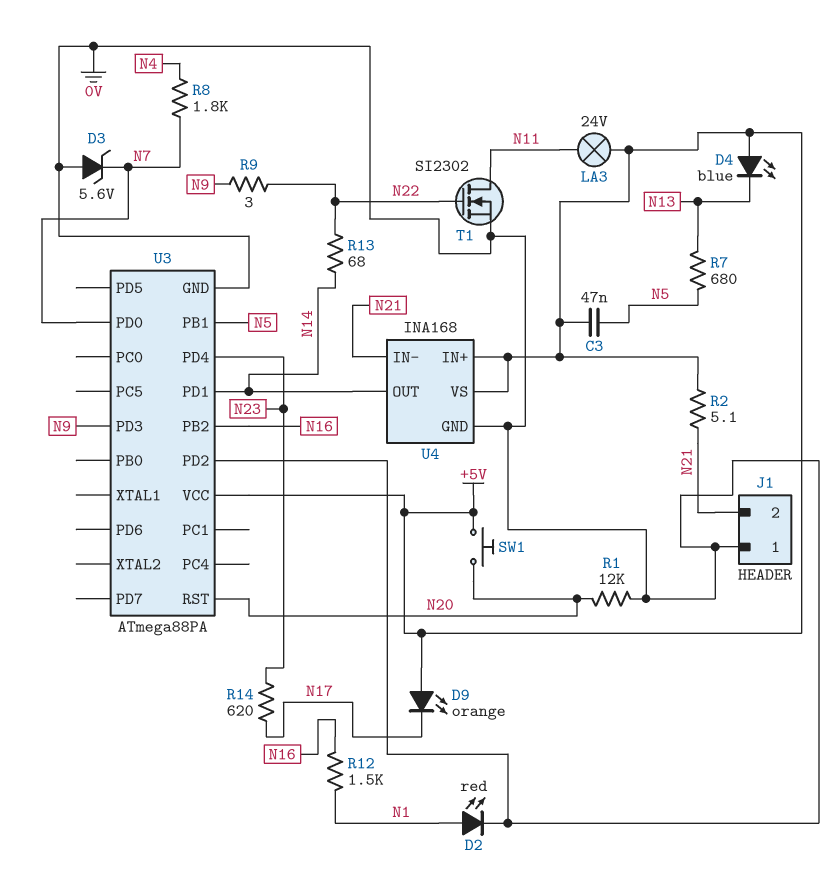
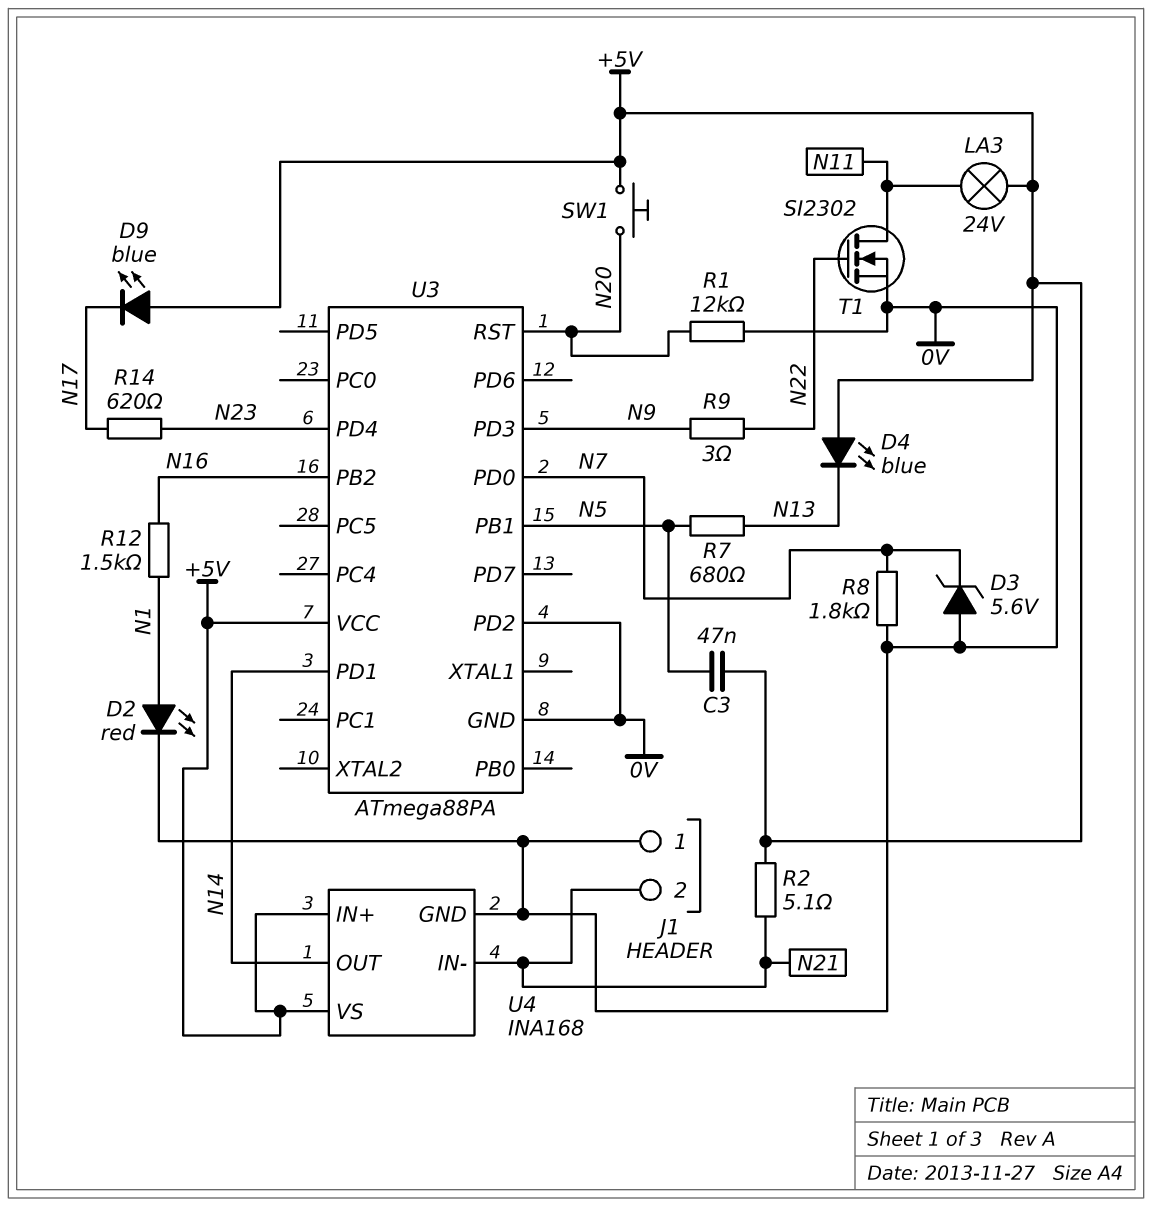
D9: LED orange (A +5V, K N17) -> LED blue (A +5V, K N17)
R8: 1.8k (N4, N7) -> 1.8k (0V, N7)
R13: 68 (N14, N22) -> none

